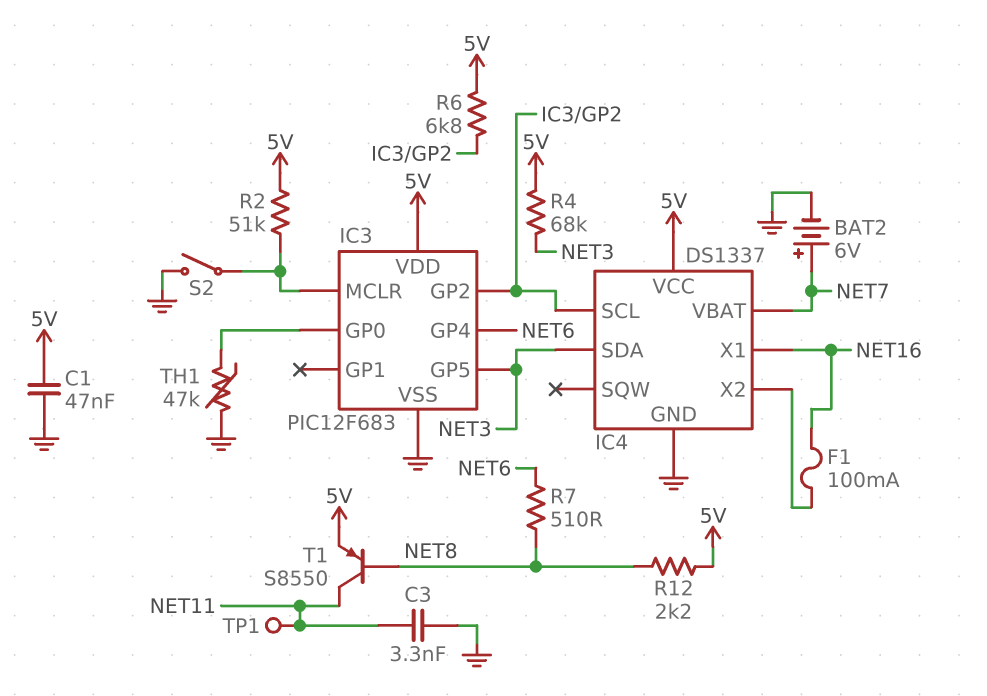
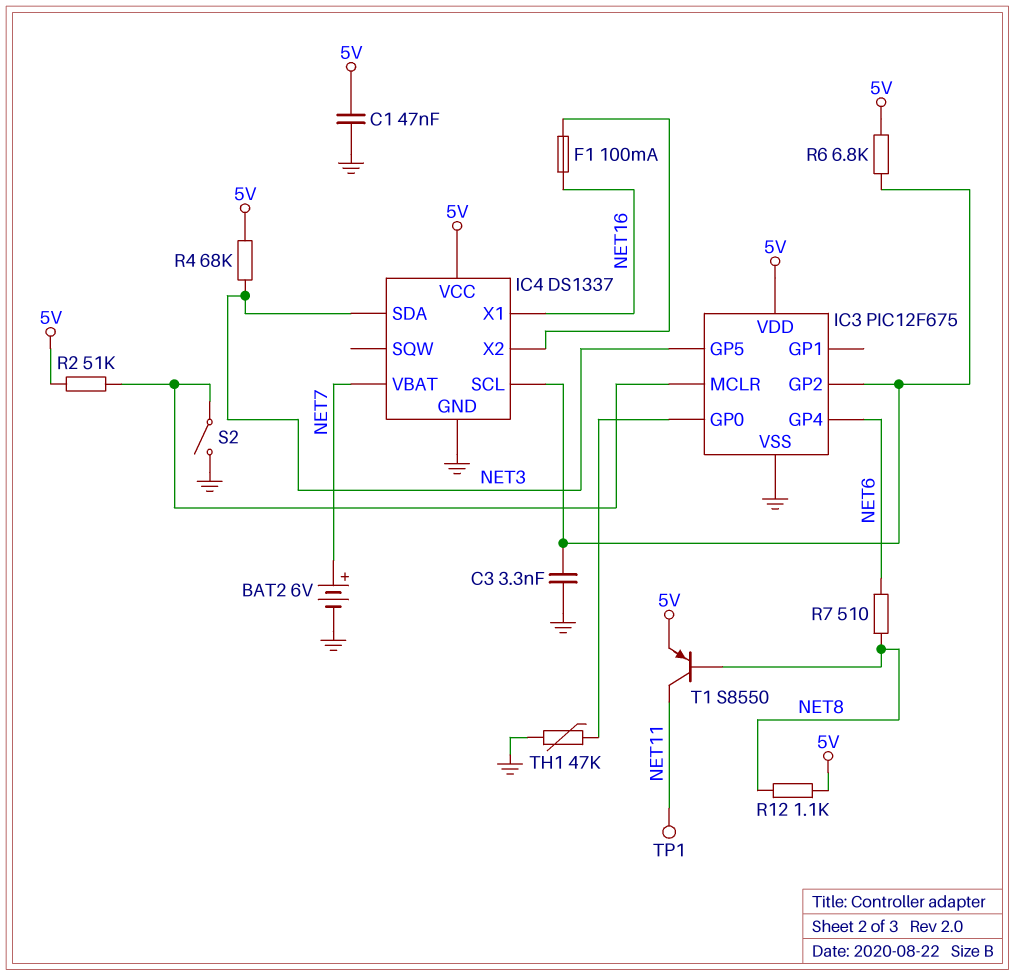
C3: 3.3nF (GND, NET11) -> 3.3nF (GND, IC3/GP2)
IC3: PIC12F683 -> PIC12F675
R12: 2.2k (5V, NET8) -> 1.1k (5V, NET8)

